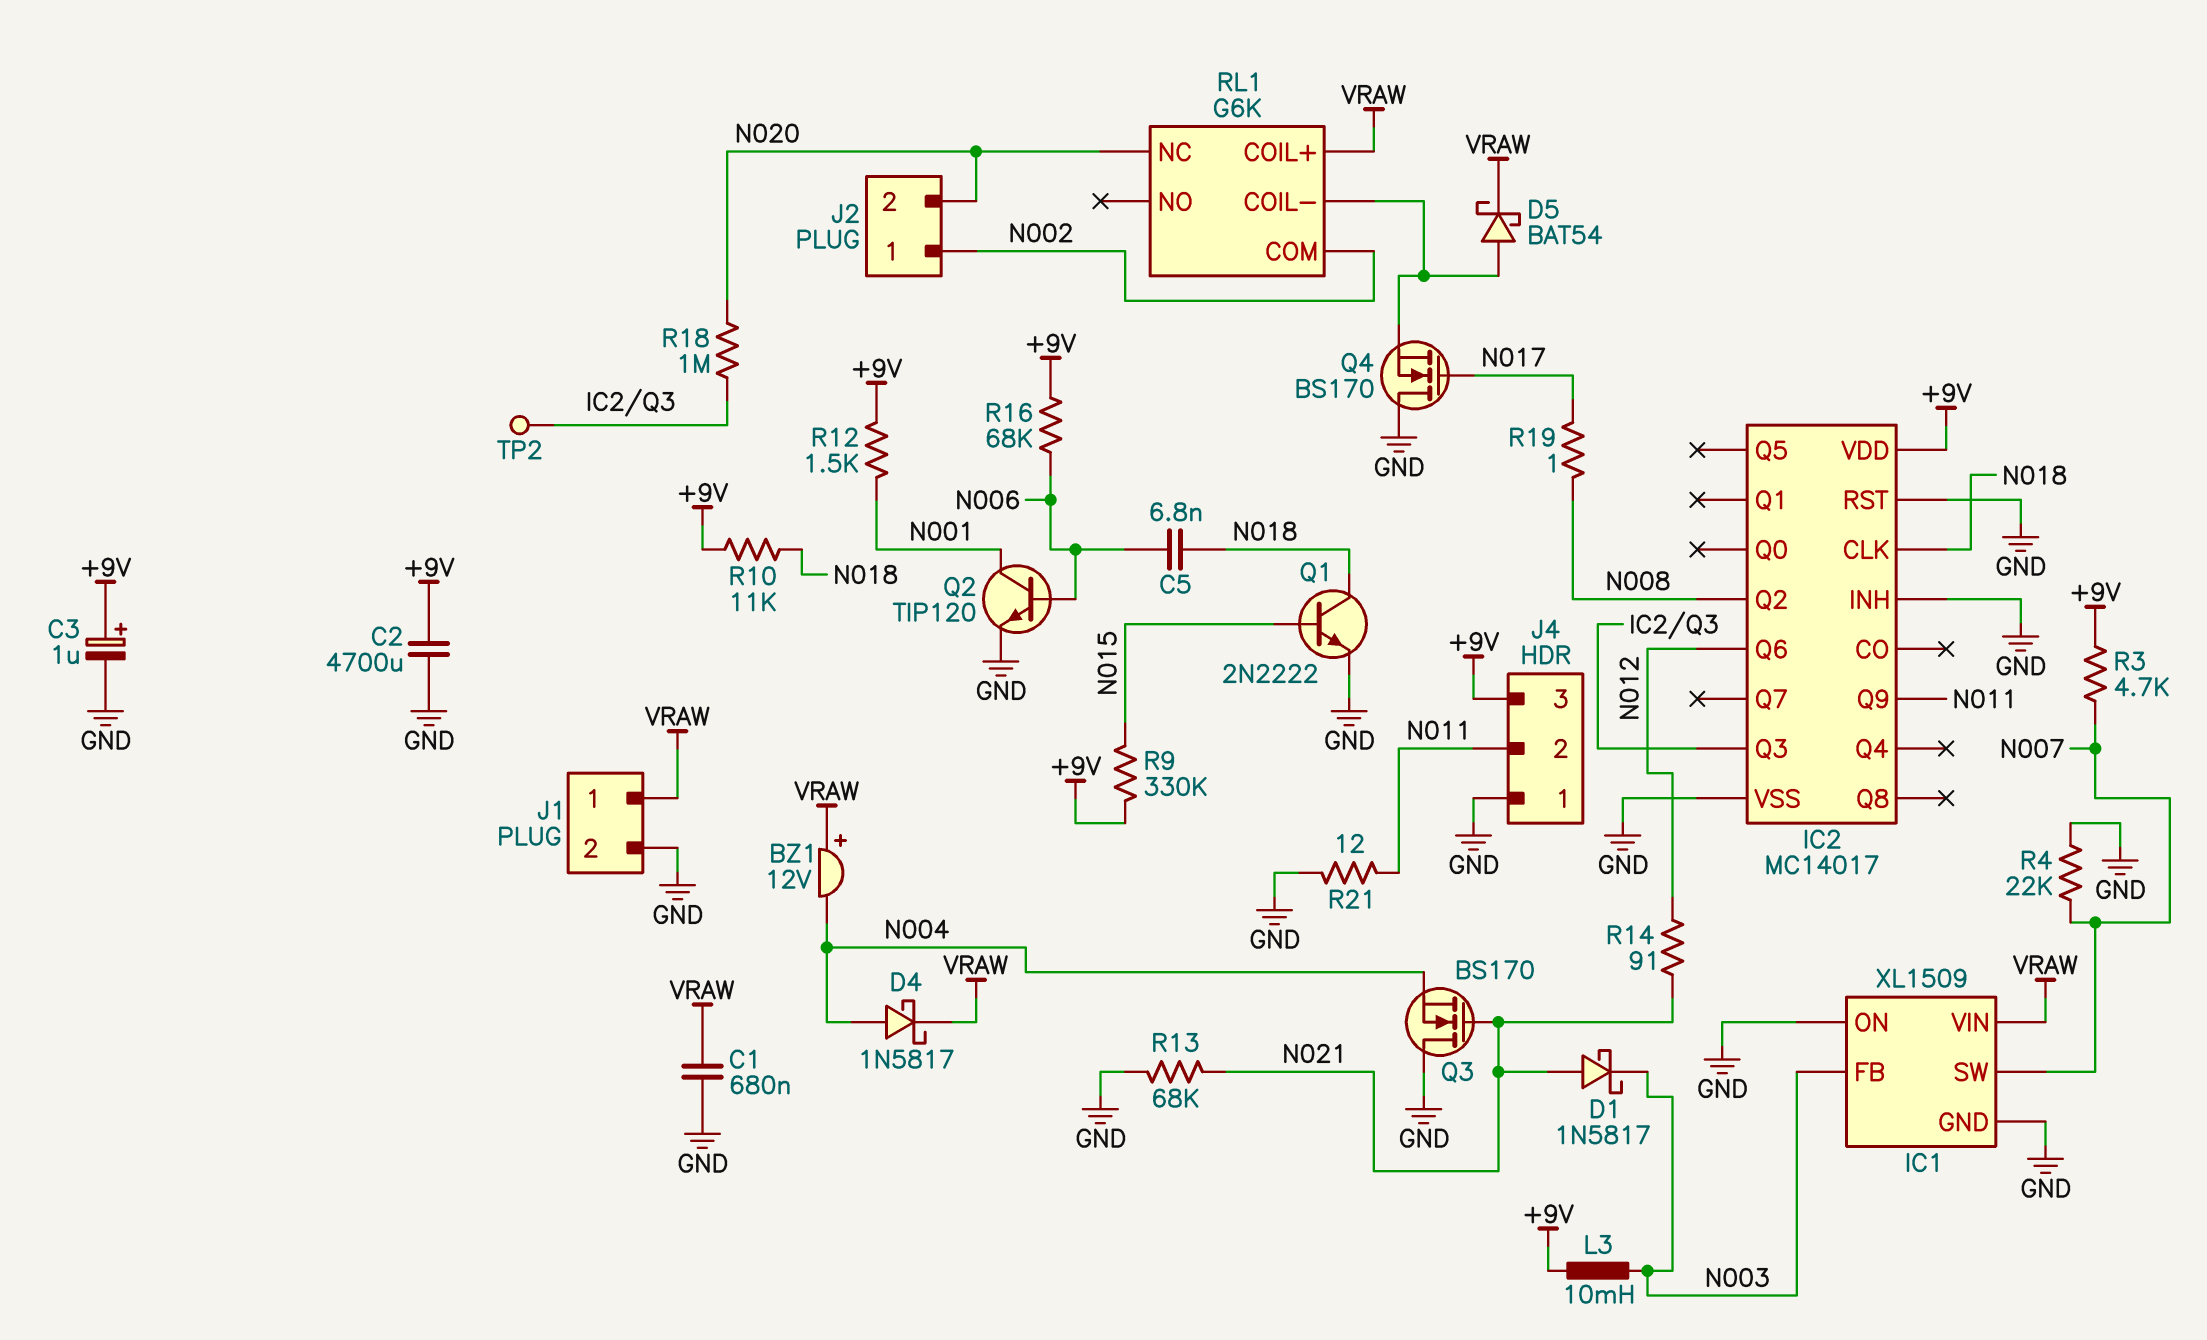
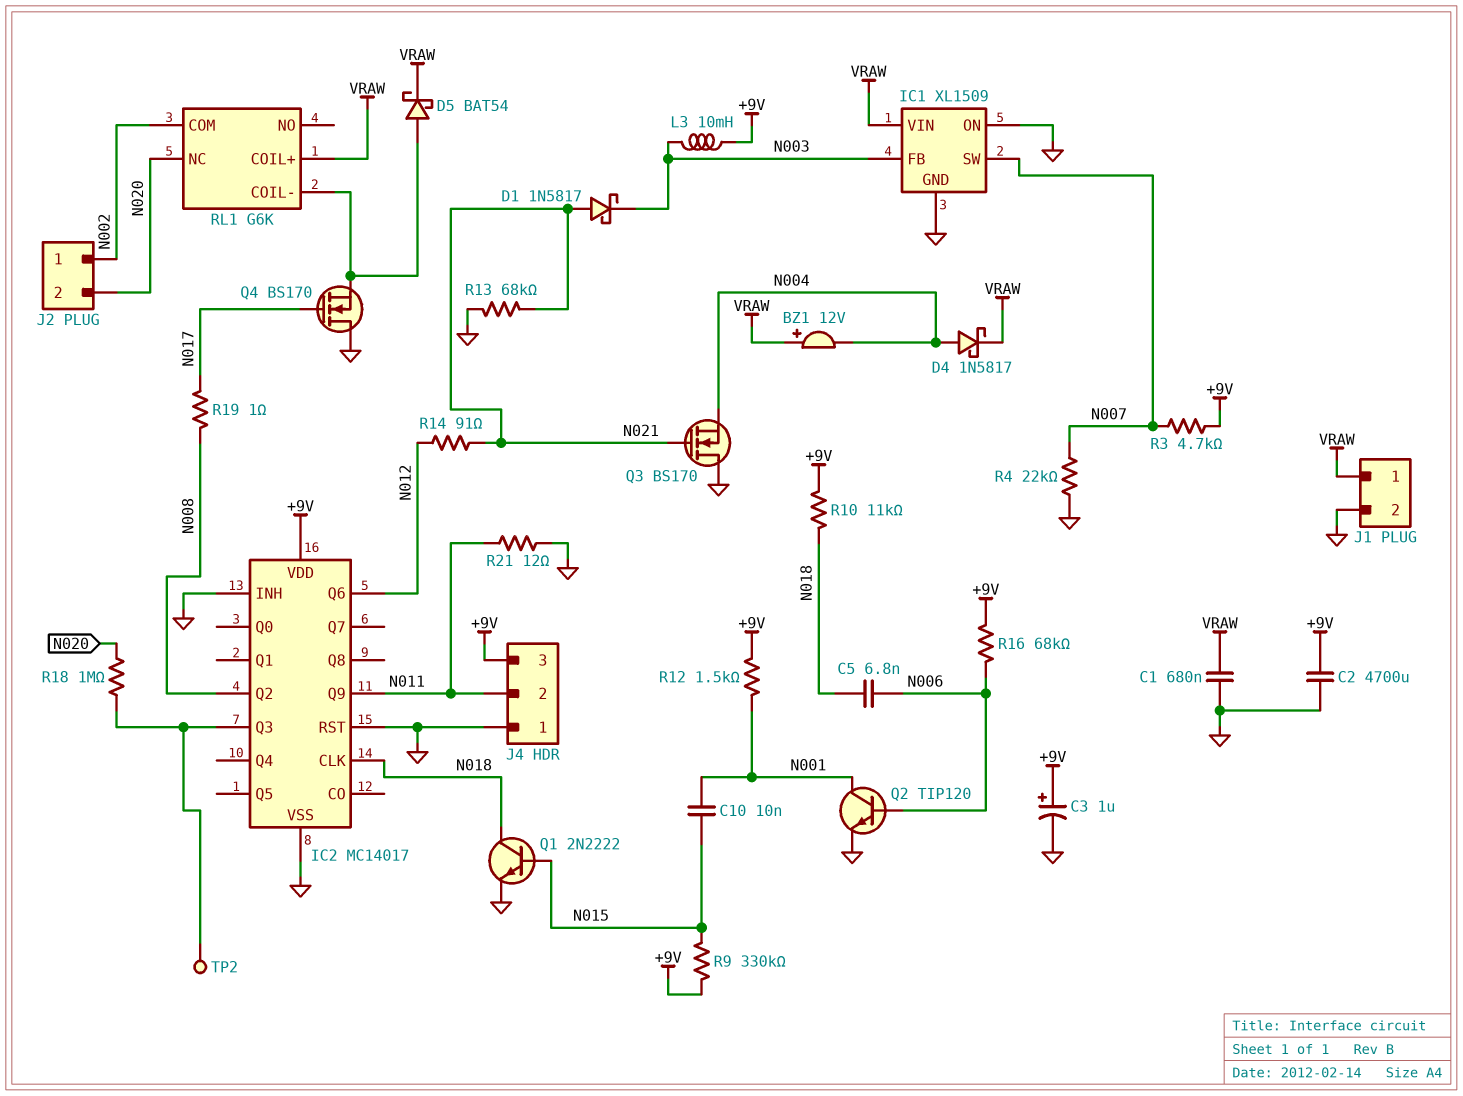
C10: none -> 10nF (N001, N015)

